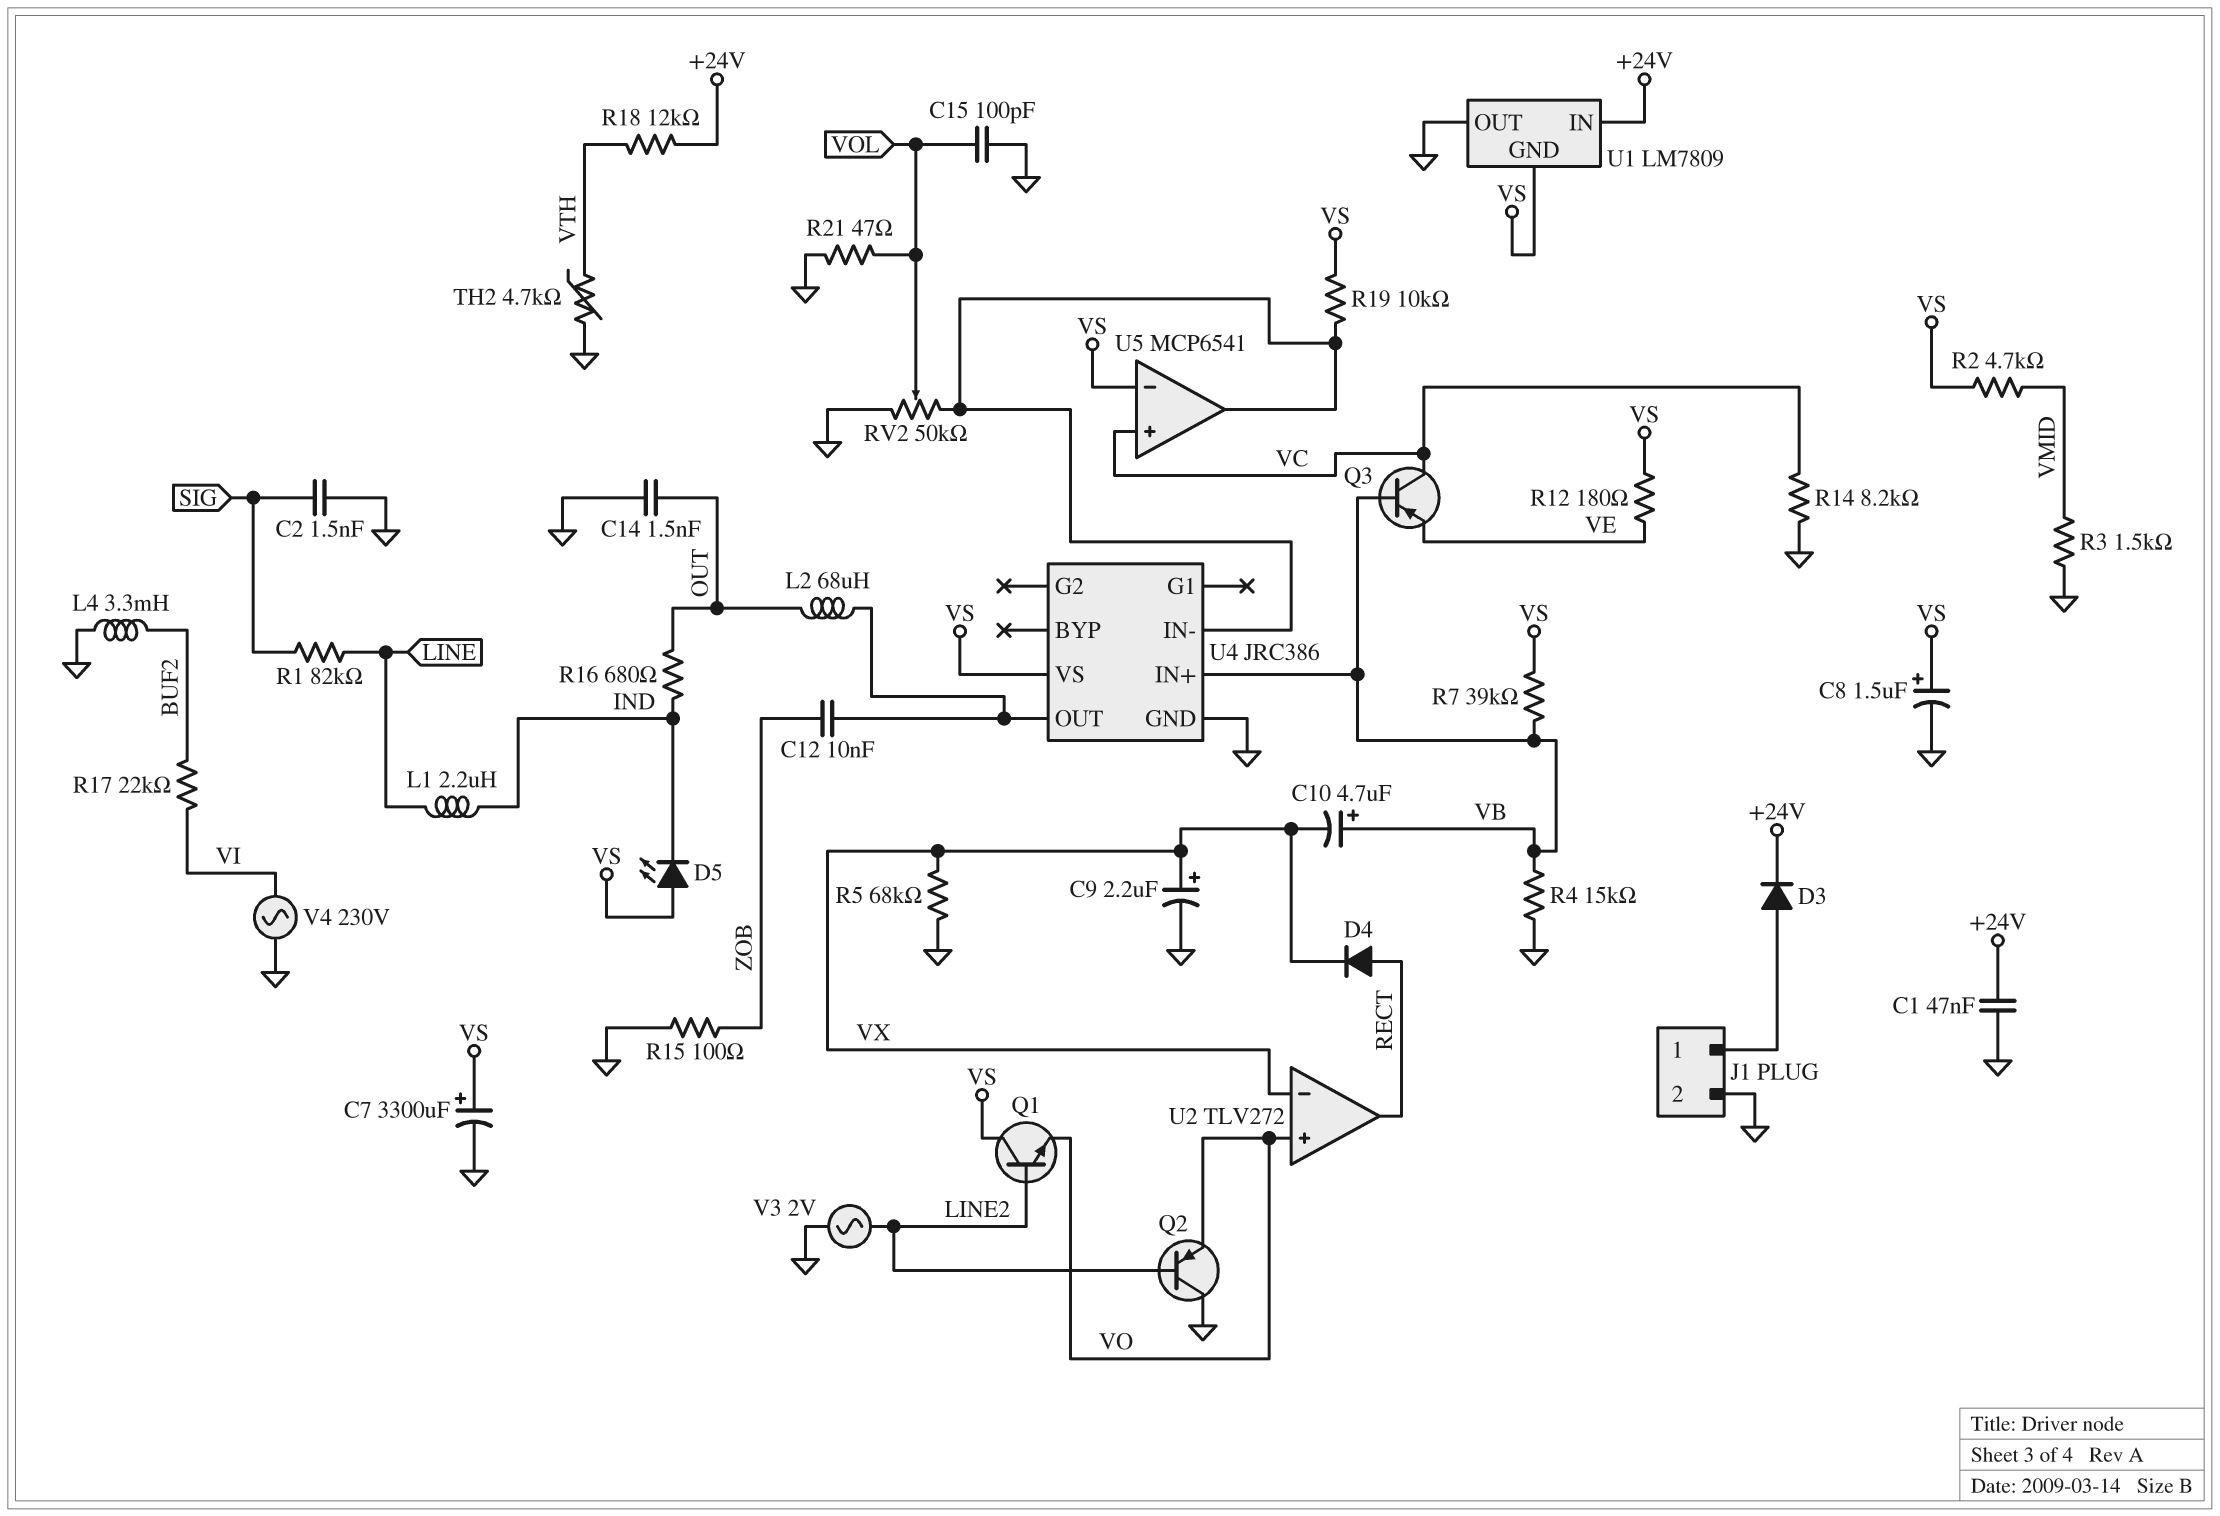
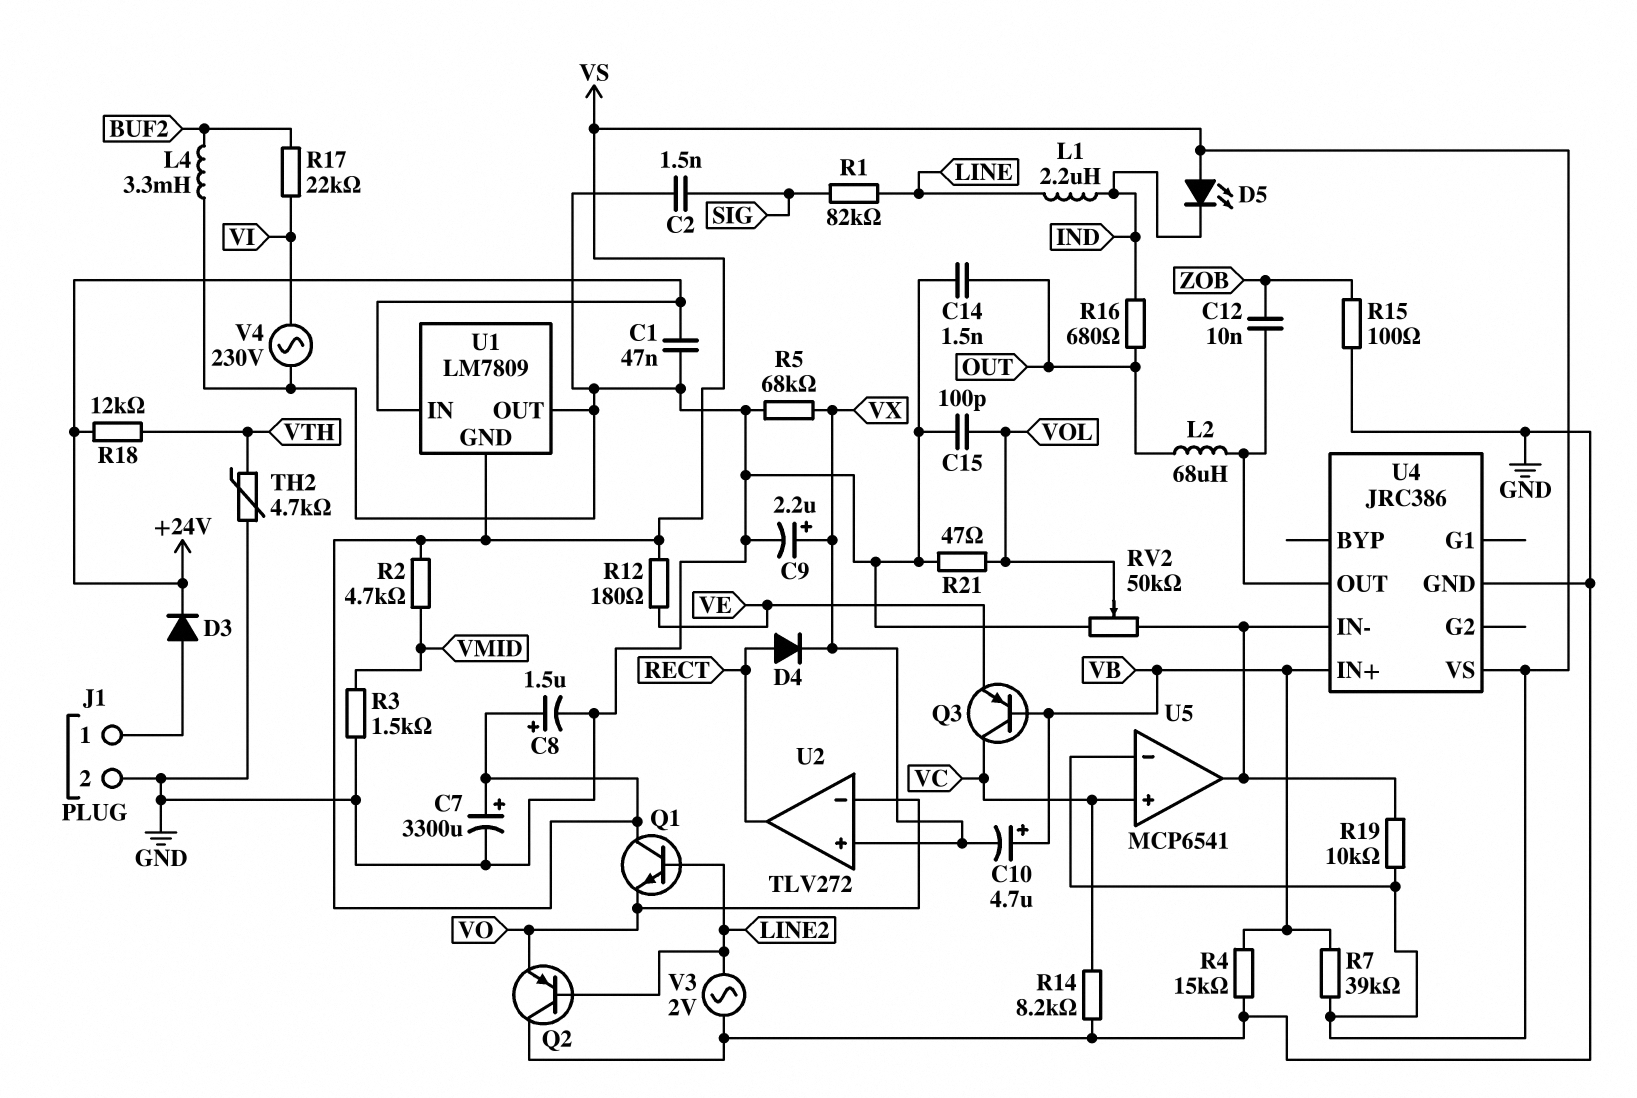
U2 pin in+: VO -> VX
U2 pin in-: VX -> VO

